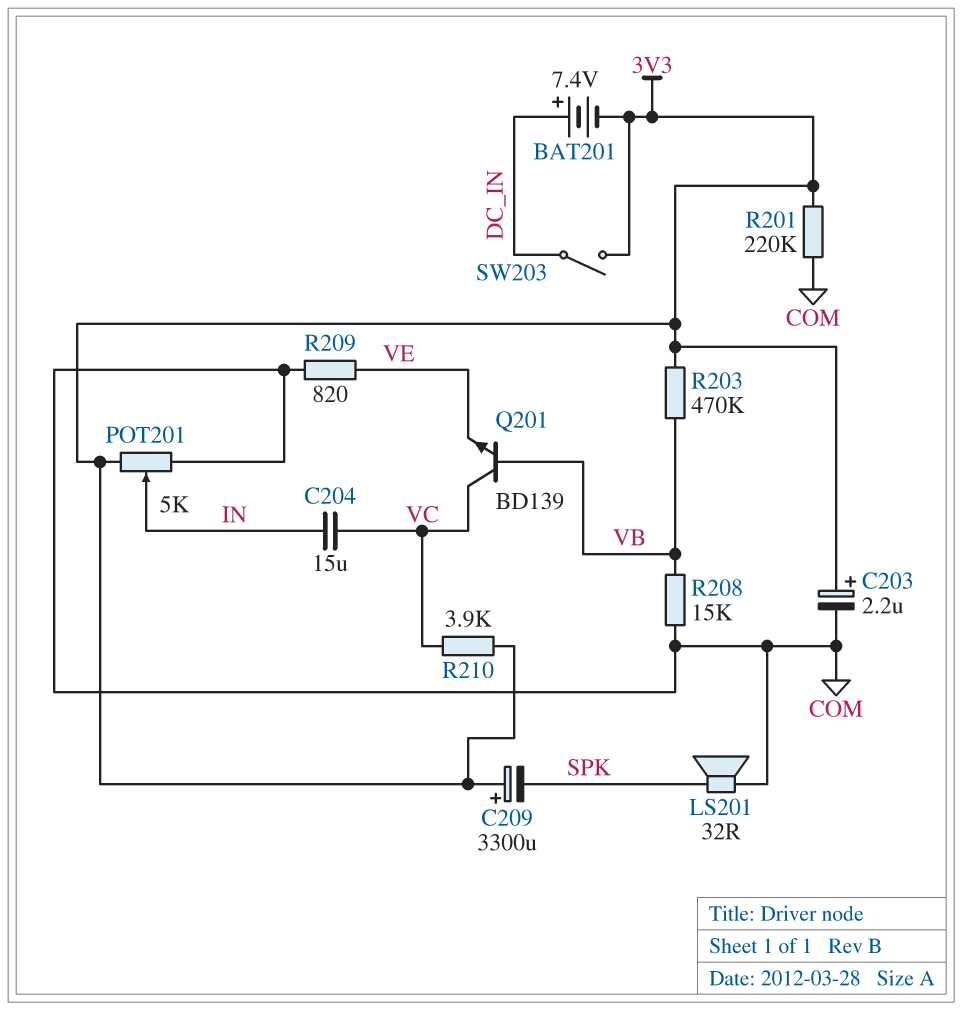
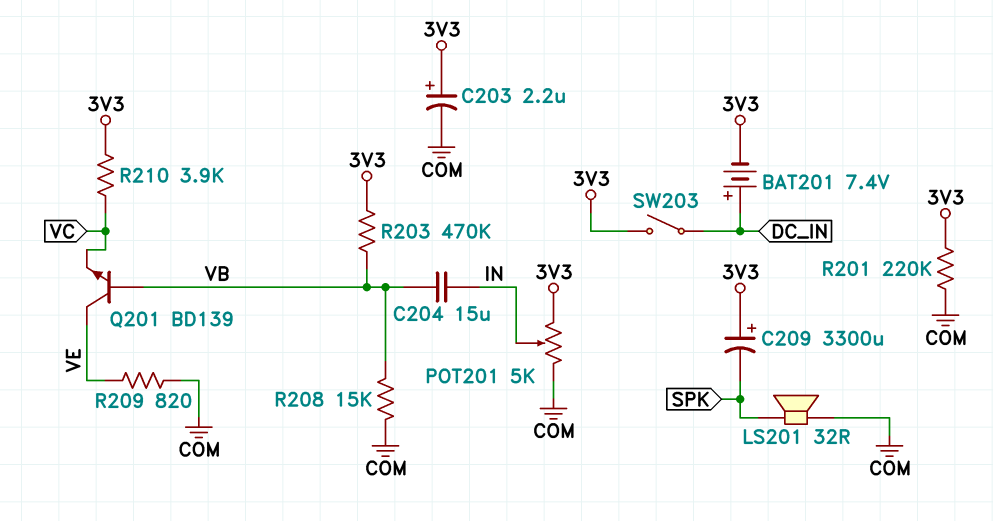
C204: 15uF (IN, VC) -> 15uF (IN, VB)
Q201: NPN BD139 (B VB, C VC, E VE) -> NPN BD139 (B VB, C VE, E VC)

